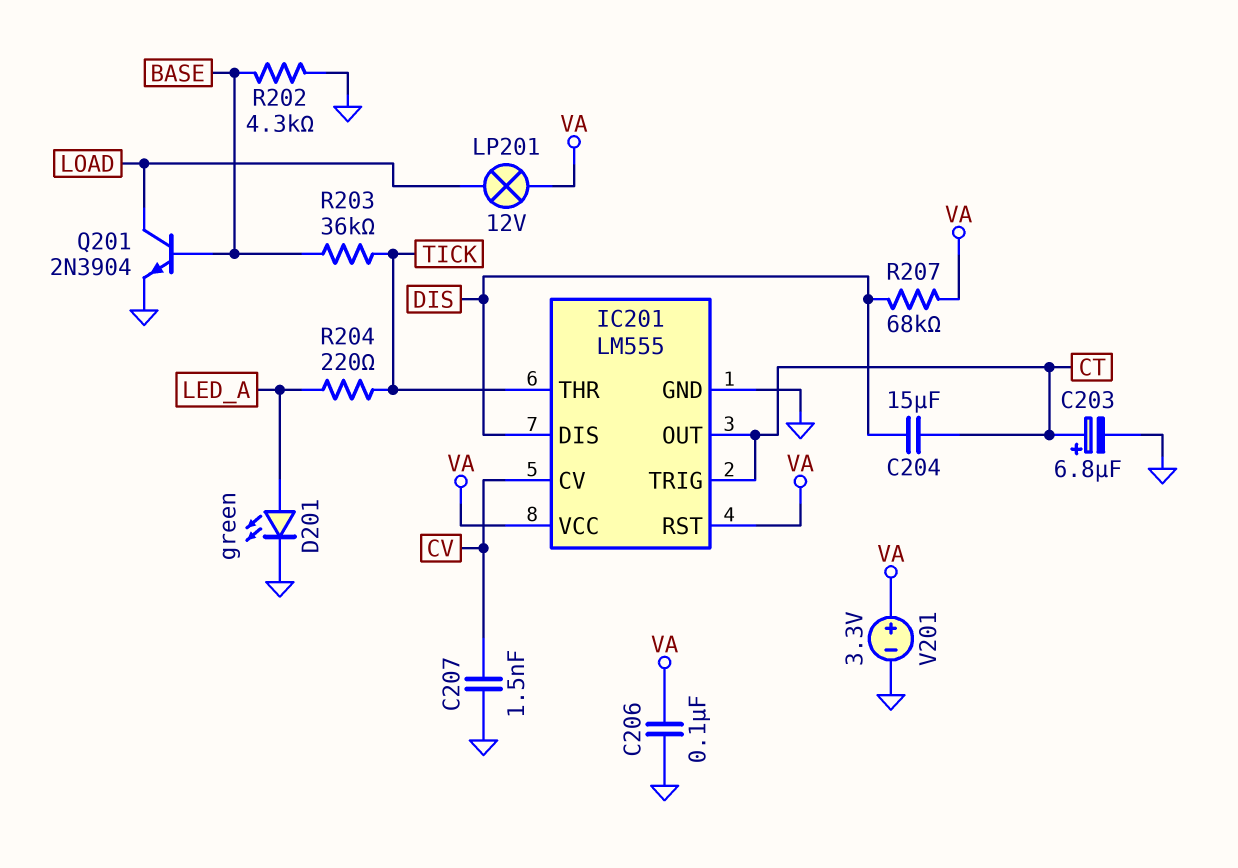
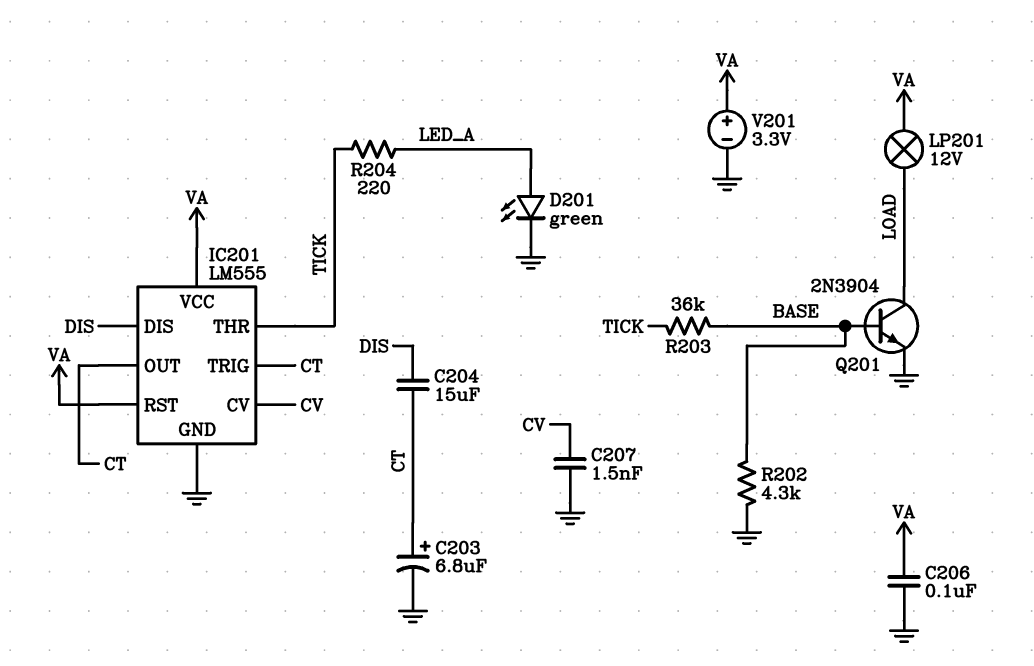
R207: 68k (DIS, VA) -> none

